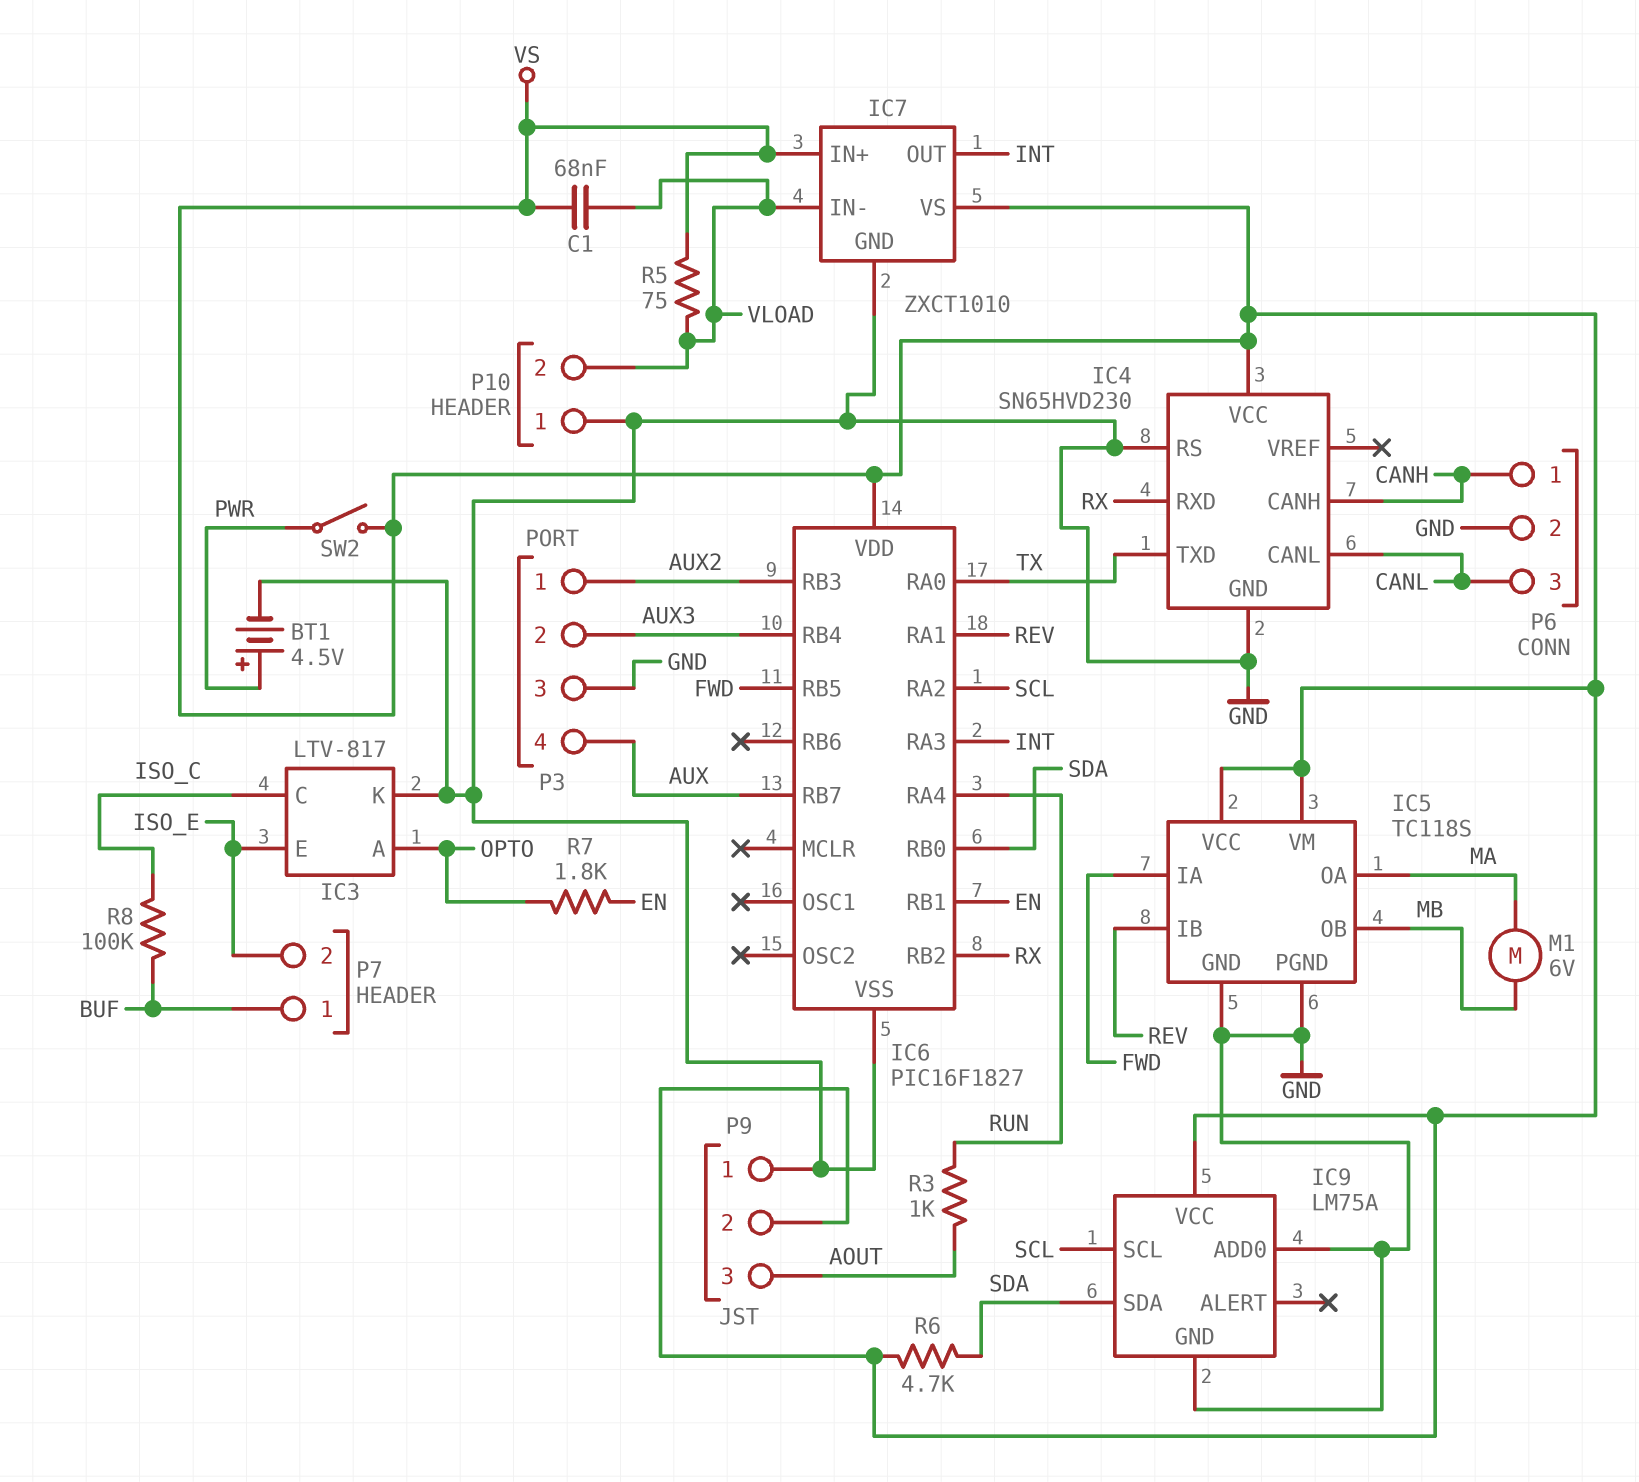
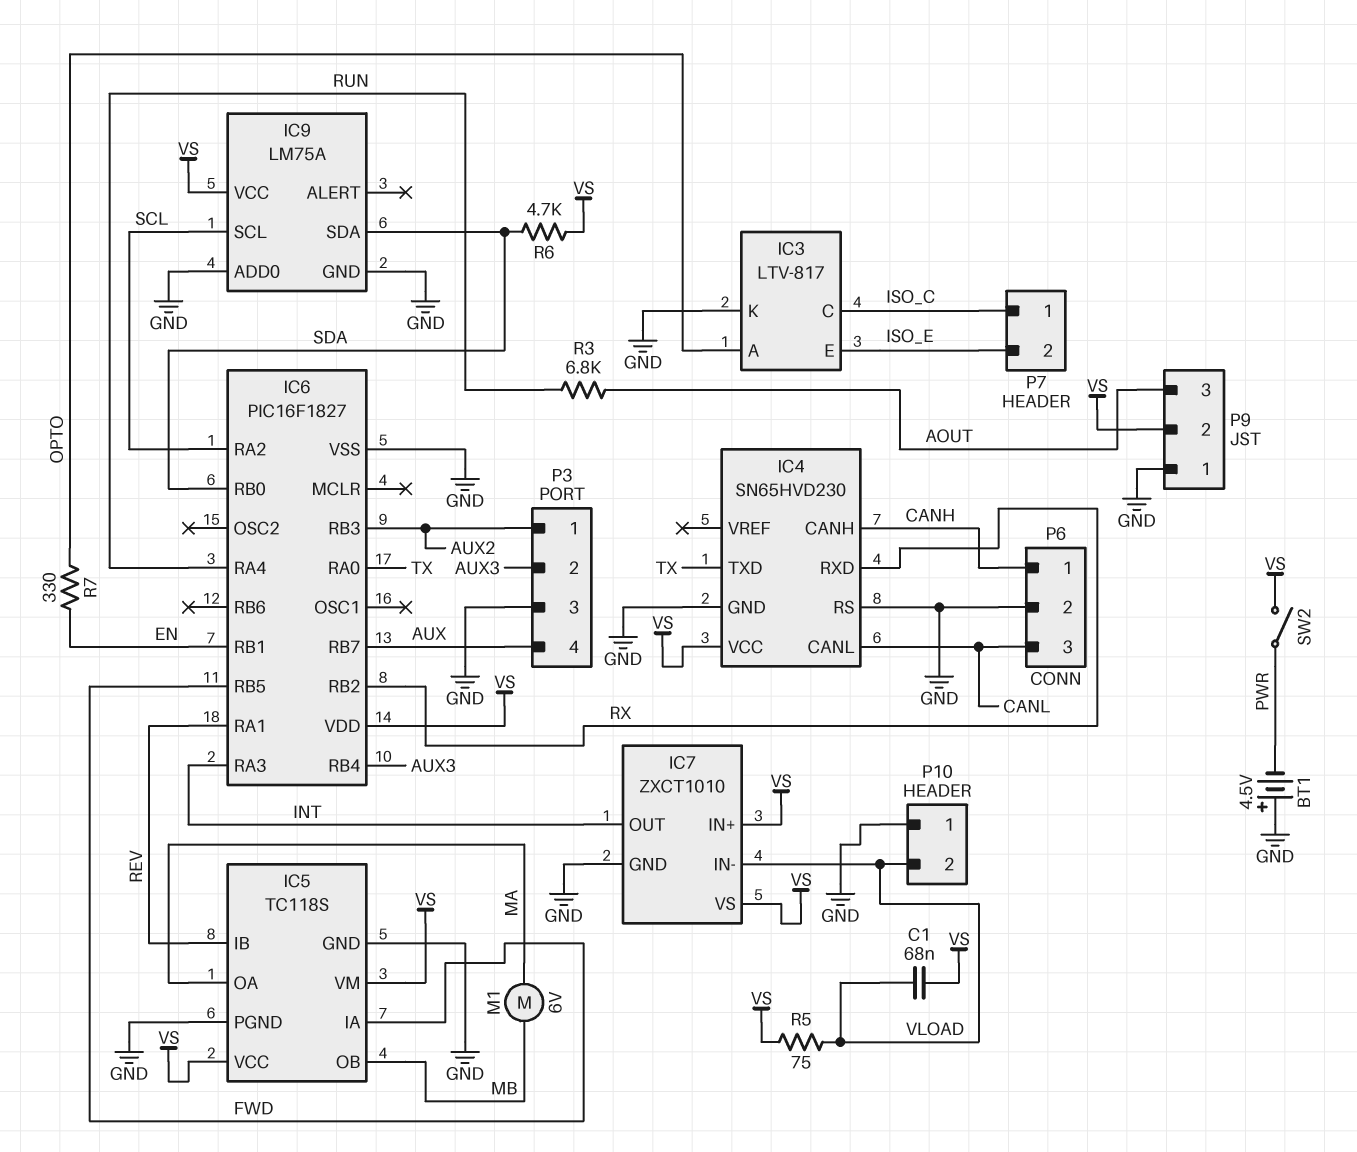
BT1: 4.5V (plus PWR, minus GND) -> 4.5V (plus GND, minus PWR)
P7 pin 1: BUF -> ISO_C
R3: 1k (AOUT, RUN) -> 6.8k (AOUT, RUN)
R7: 1.8k (EN, OPTO) -> 330 (EN, OPTO)
R8: 100k (BUF, ISO_C) -> none

